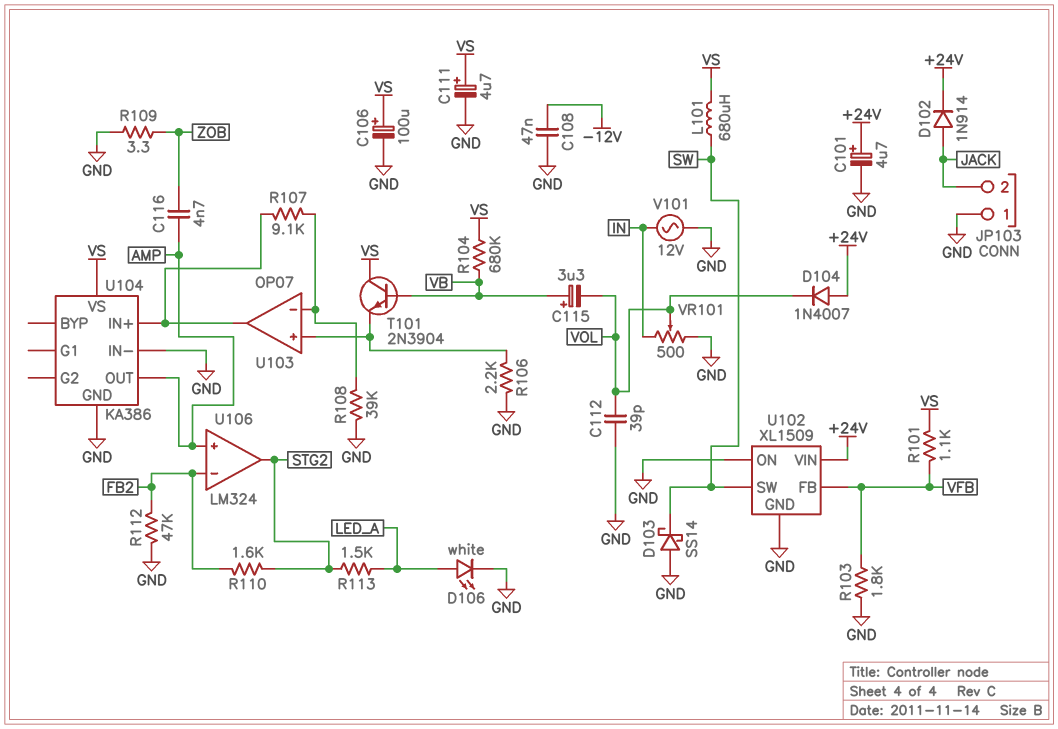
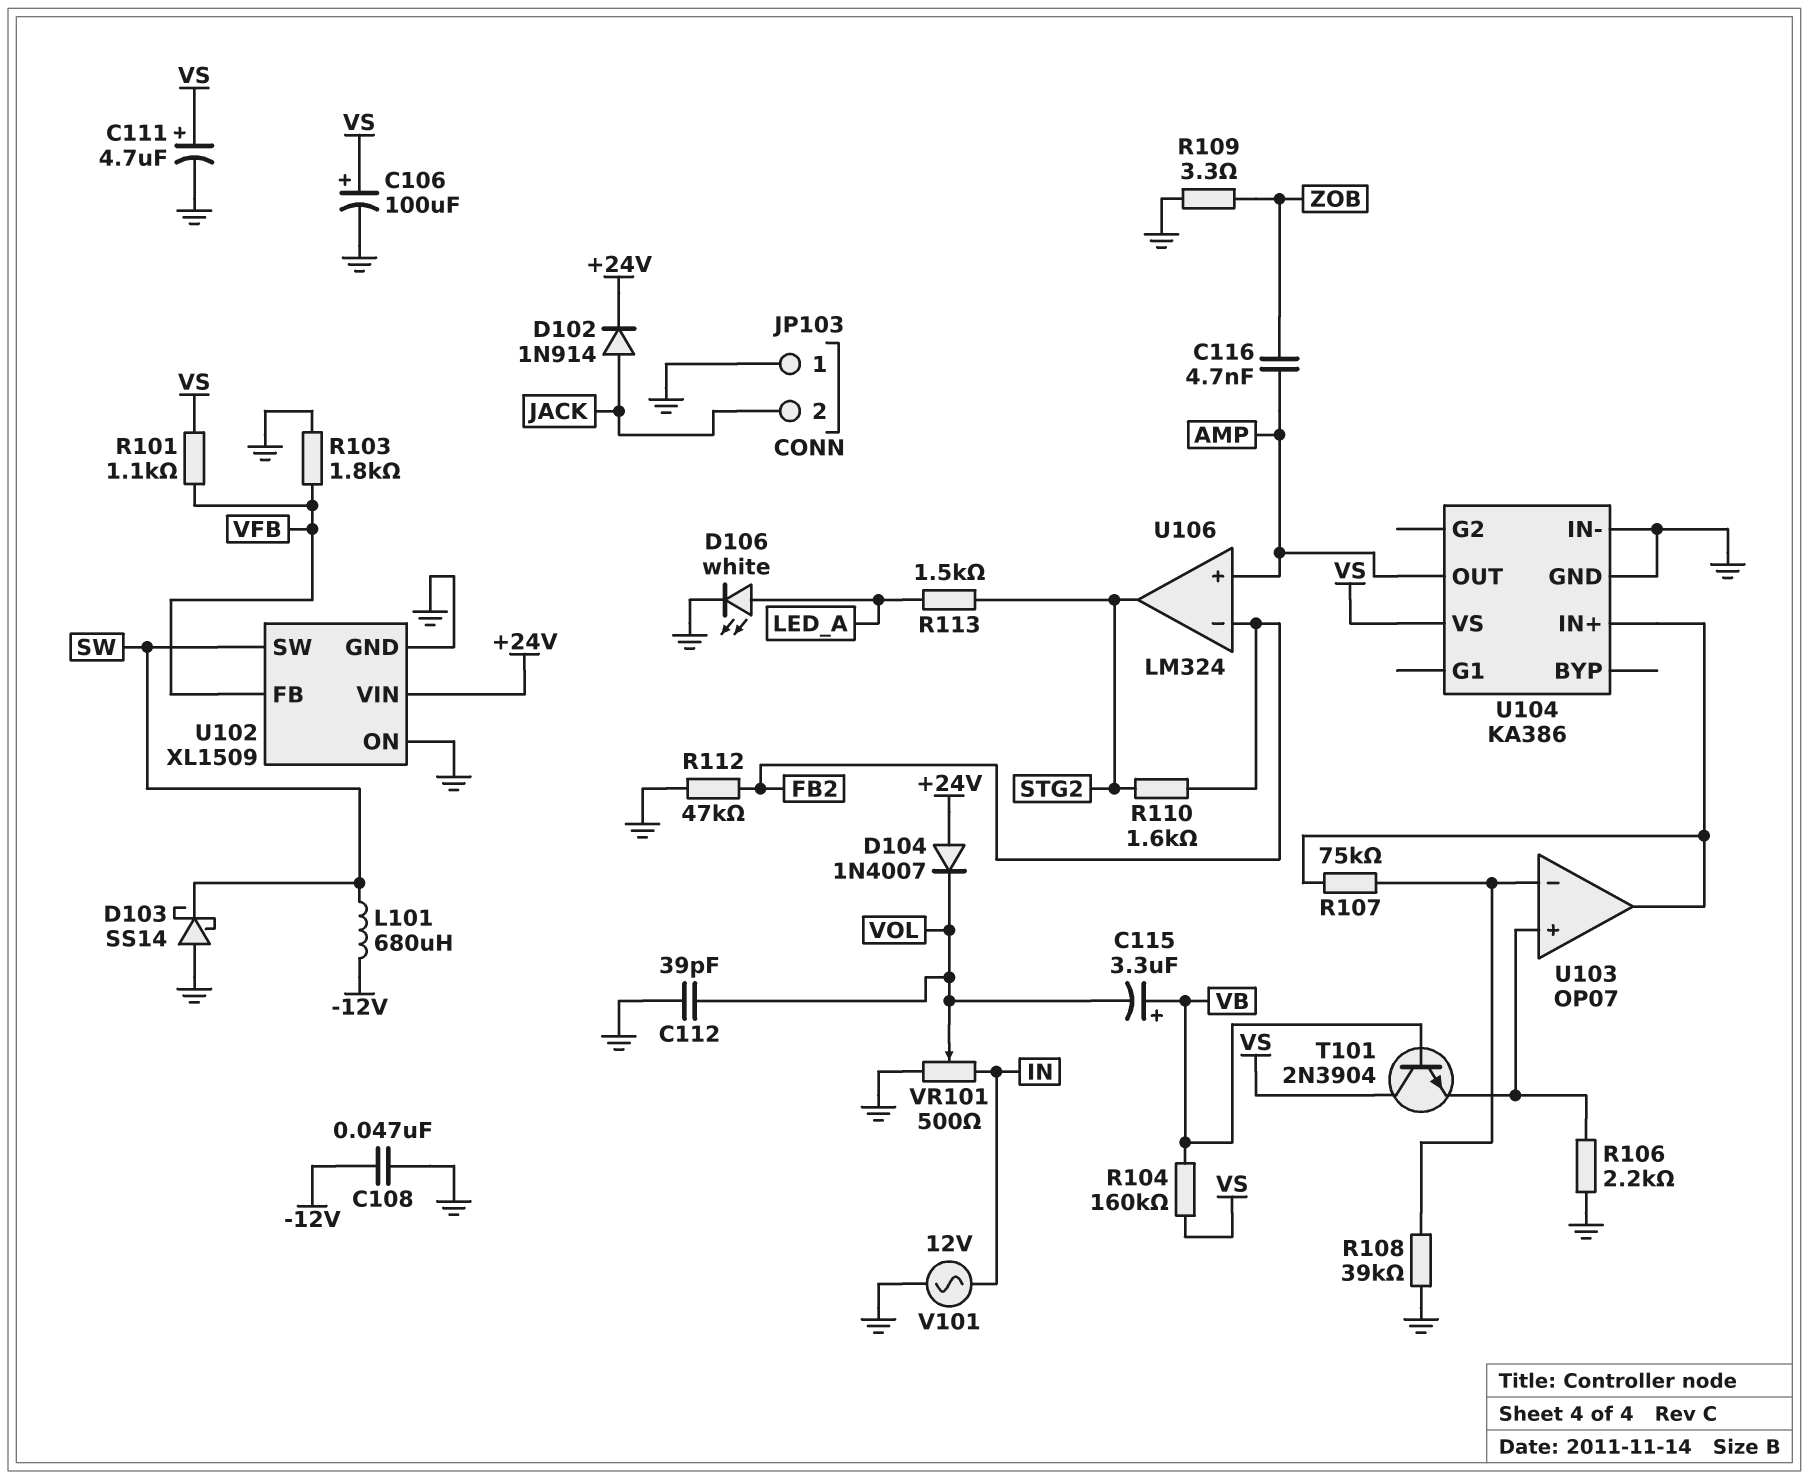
C101: 4.7uF (plus +24V, minus GND) -> none
L101: 680uH (SW, VS) -> 680uH (-12V, SW)
R104: 680k (VB, VS) -> 160k (VB, VS)
R107: 9.1k (U103/in-, U103/out) -> 75k (U103/in-, U103/out)

